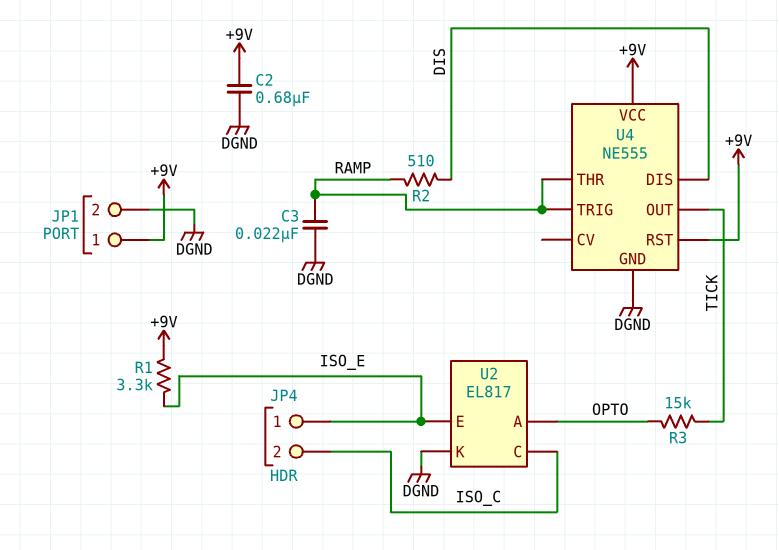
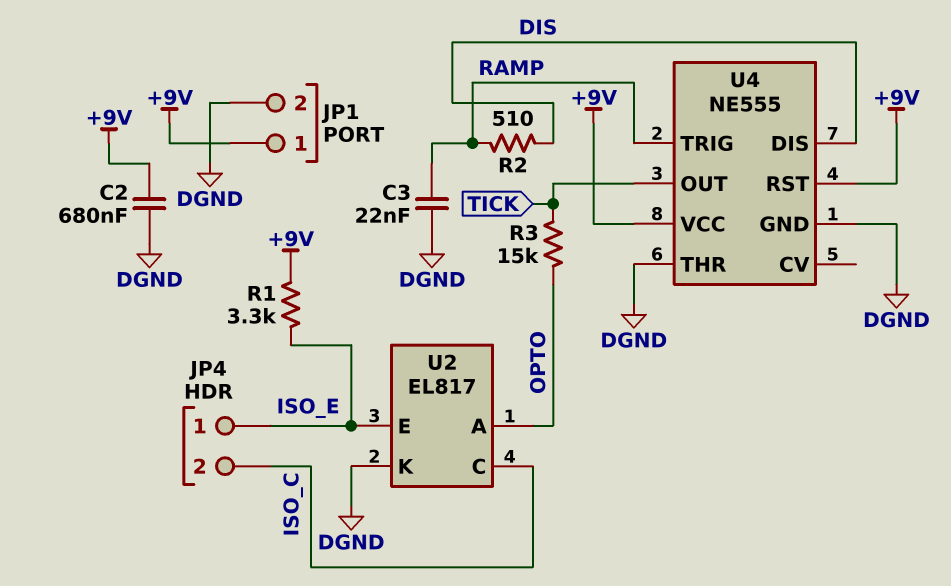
U4 pin THR: RAMP -> DGND

